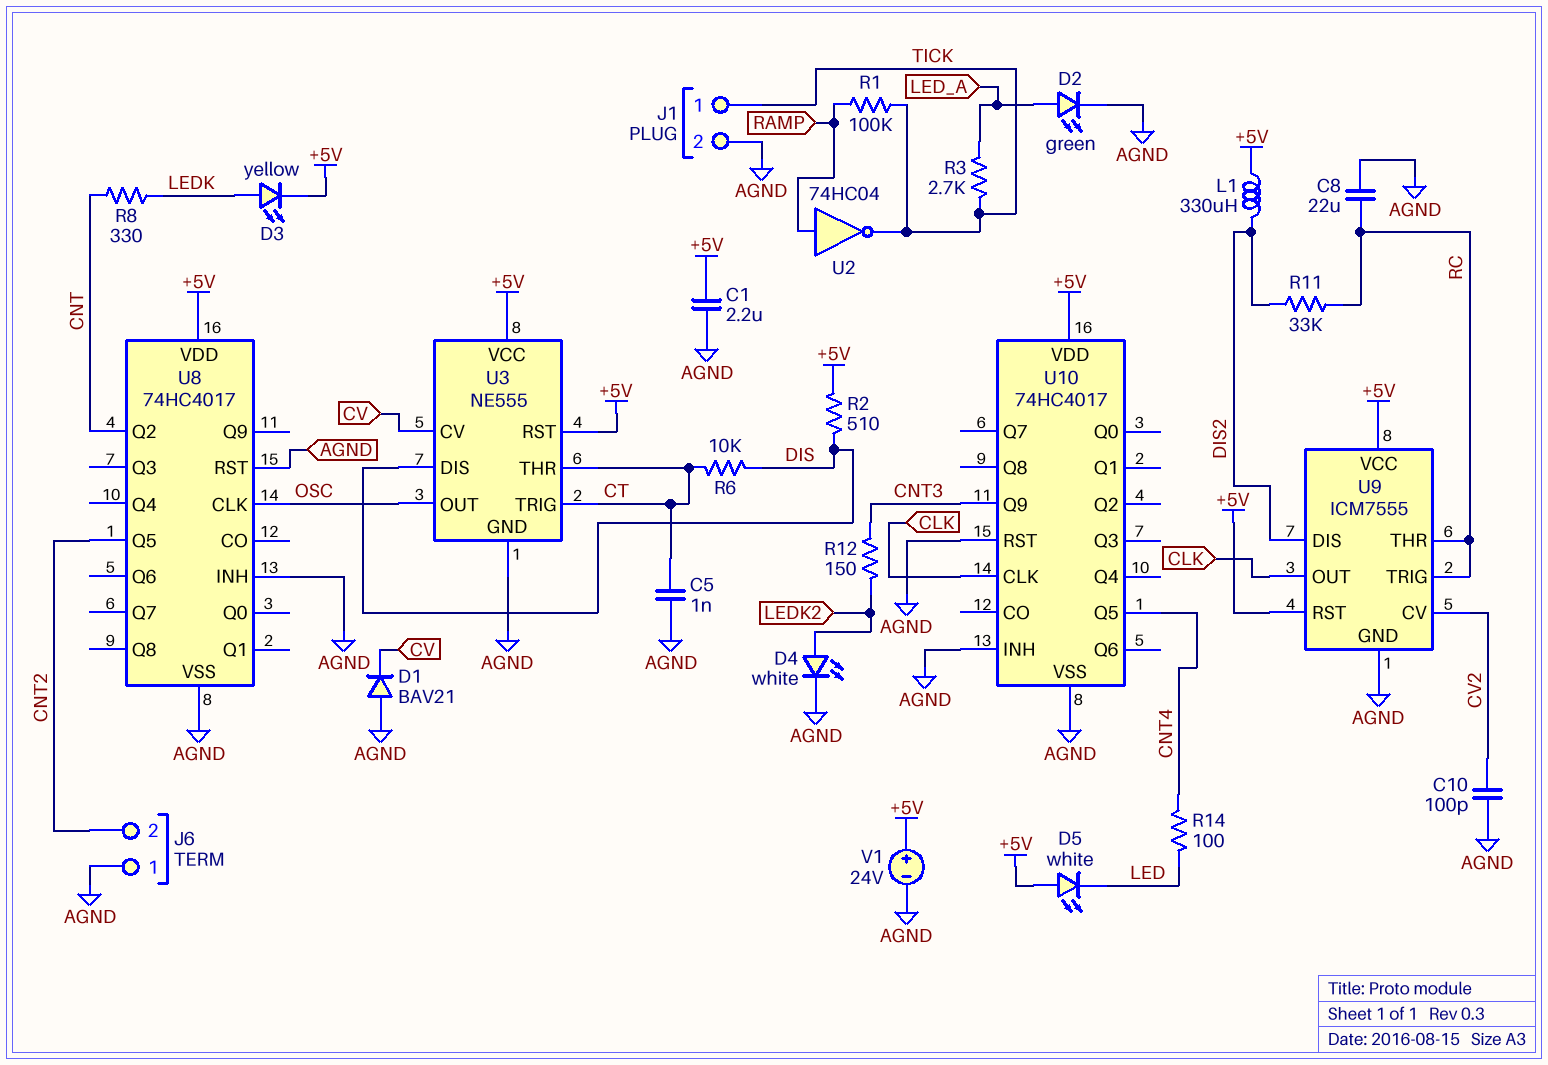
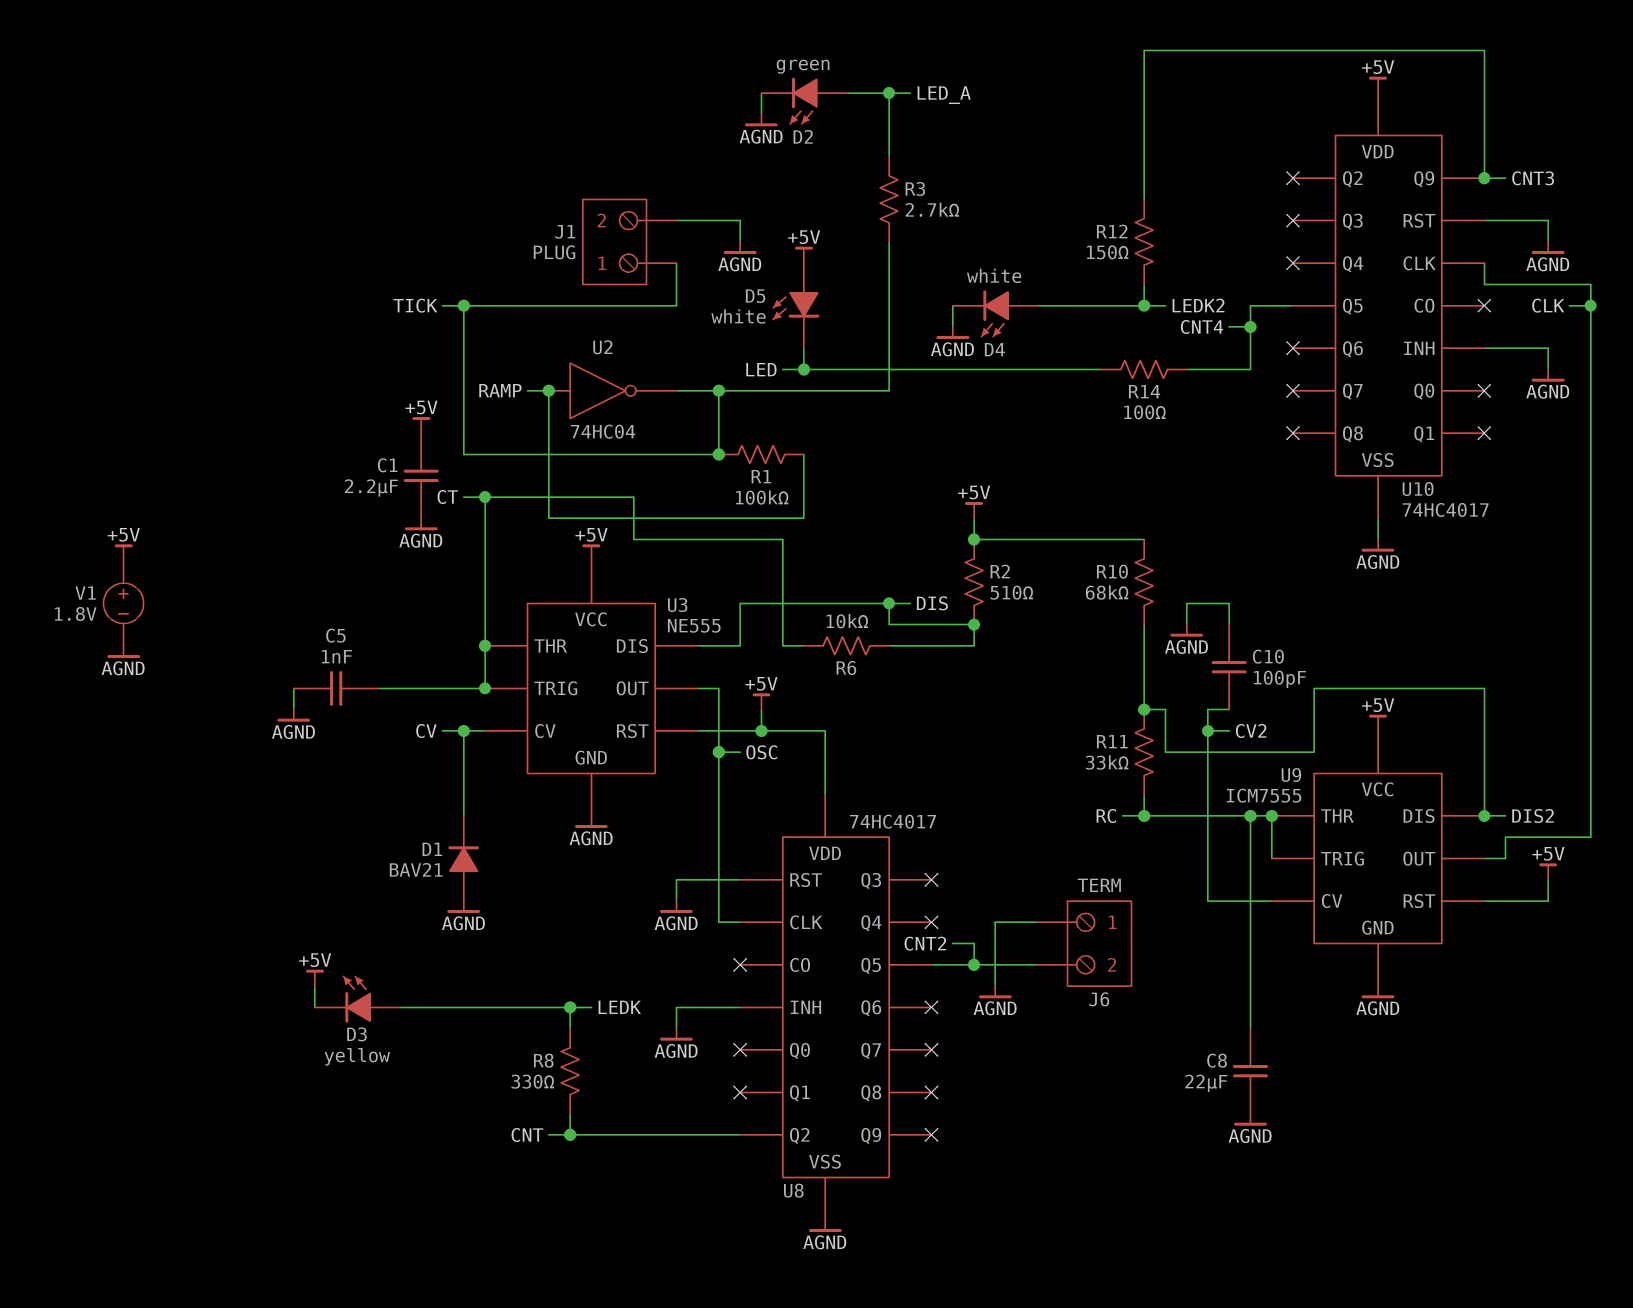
L1: 330uH (+5V, DIS2) -> none
R10: none -> 68k (+5V, DIS2)
V1: 24V (plus +5V, minus AGND) -> 1.8V (plus +5V, minus AGND)

